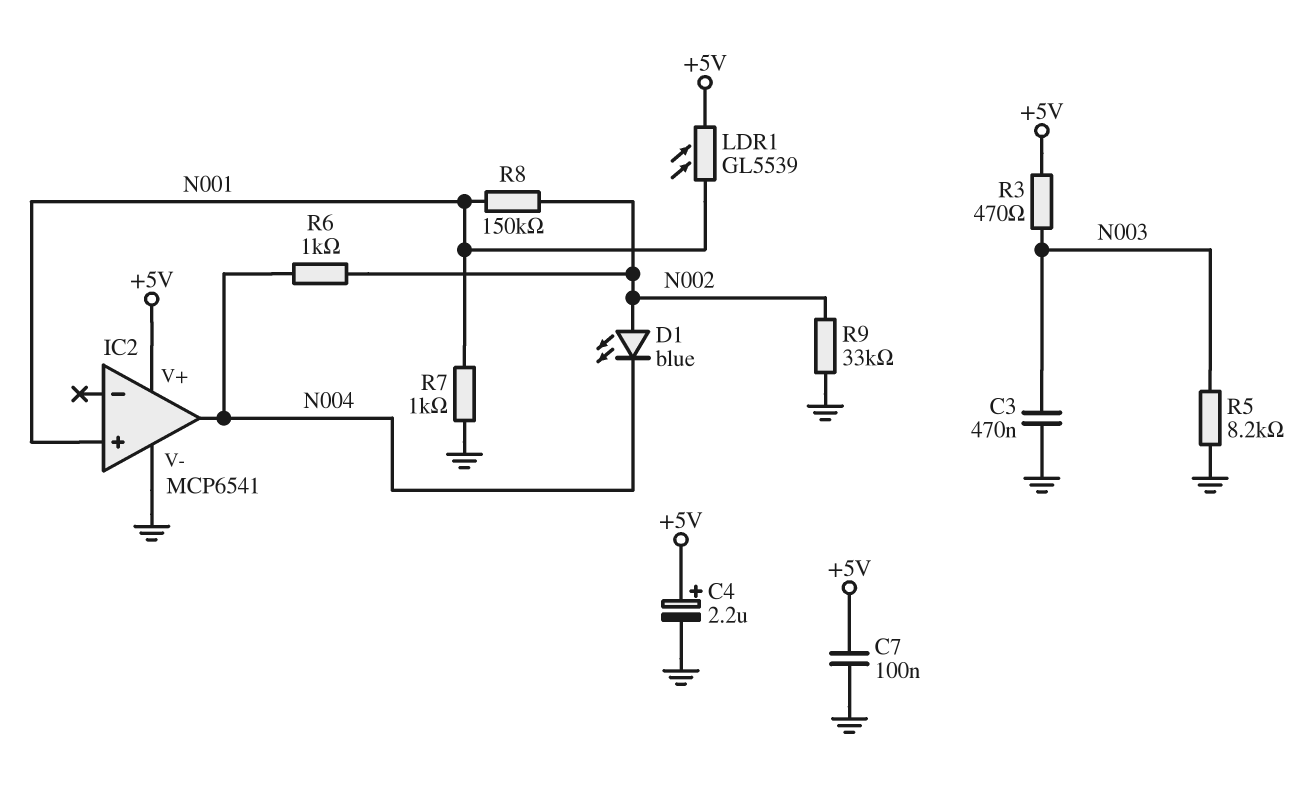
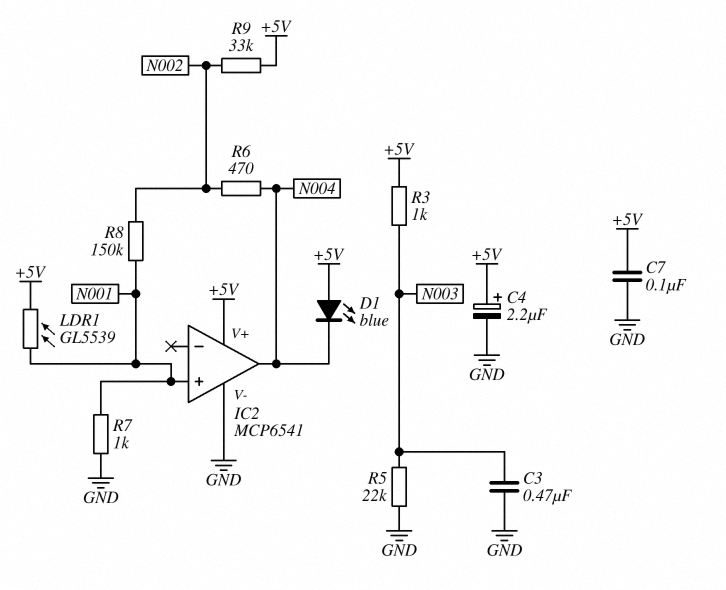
D1: LED blue (A N002, K N004) -> LED blue (A +5V, K N004)
R3: 470 (+5V, N003) -> 1k (+5V, N003)
R5: 8.2k (GND, N003) -> 22k (GND, N003)
R6: 1k (N002, N004) -> 470 (N002, N004)
R9: 33k (GND, N002) -> 33k (+5V, N002)

